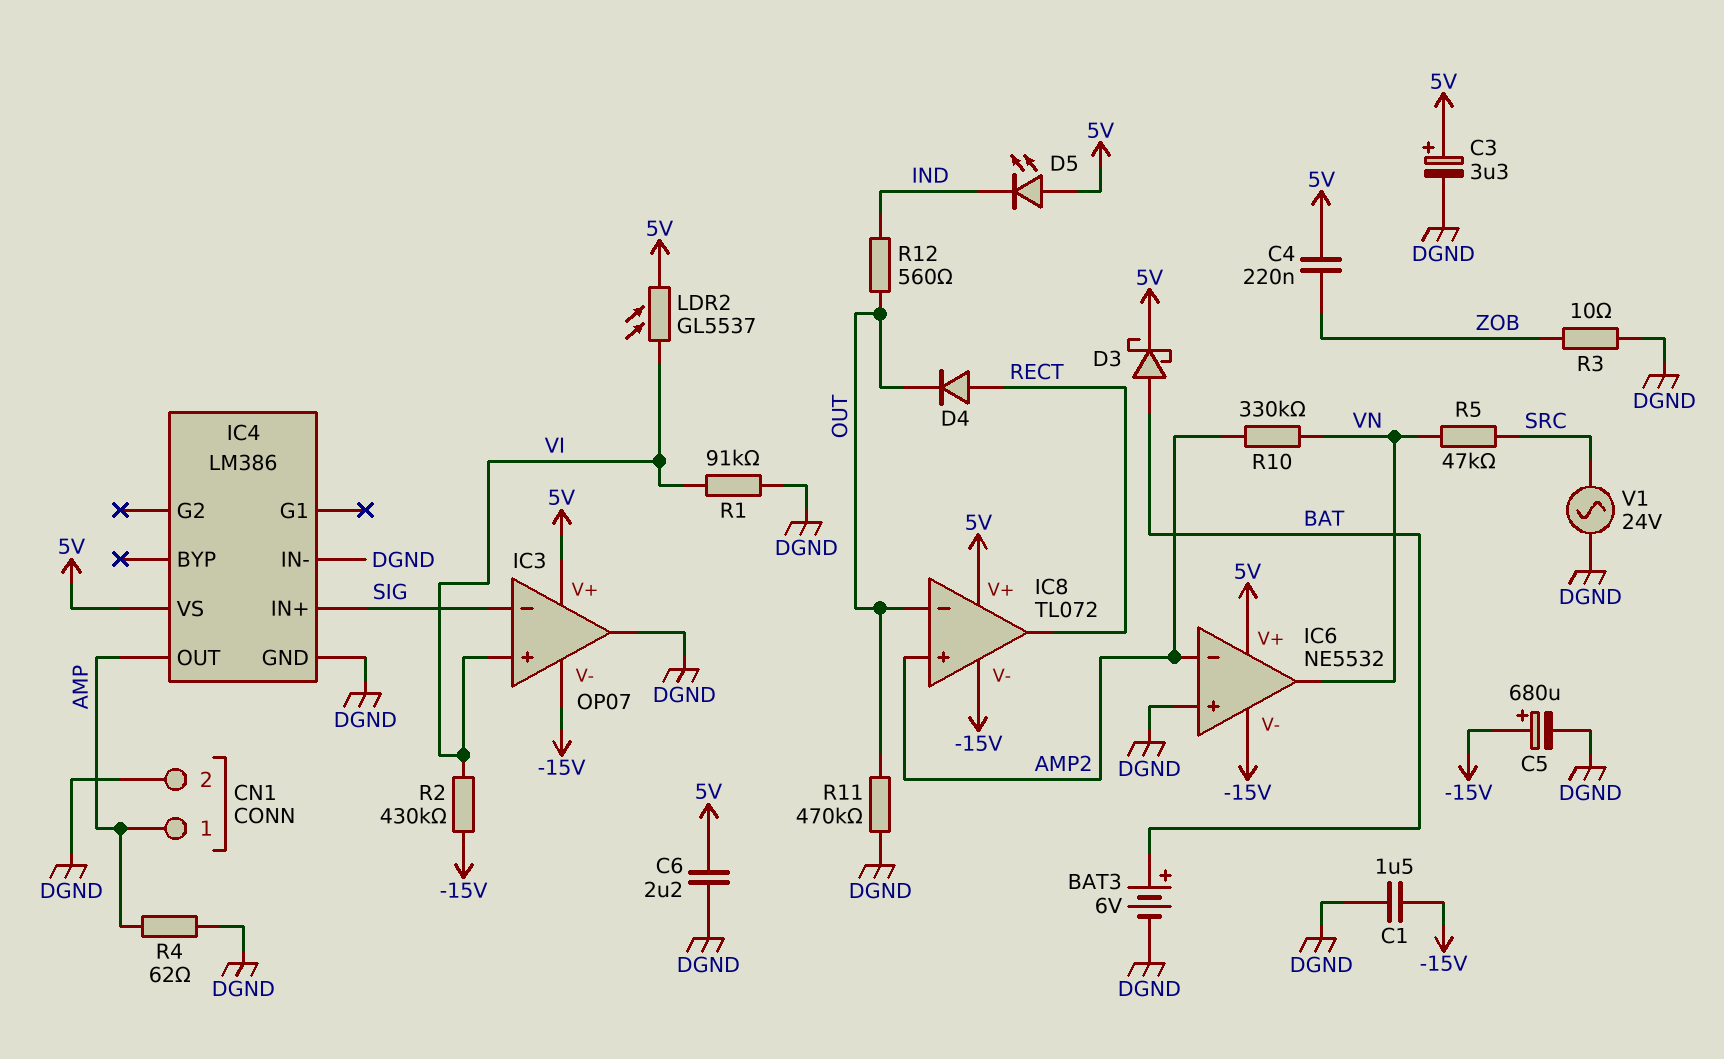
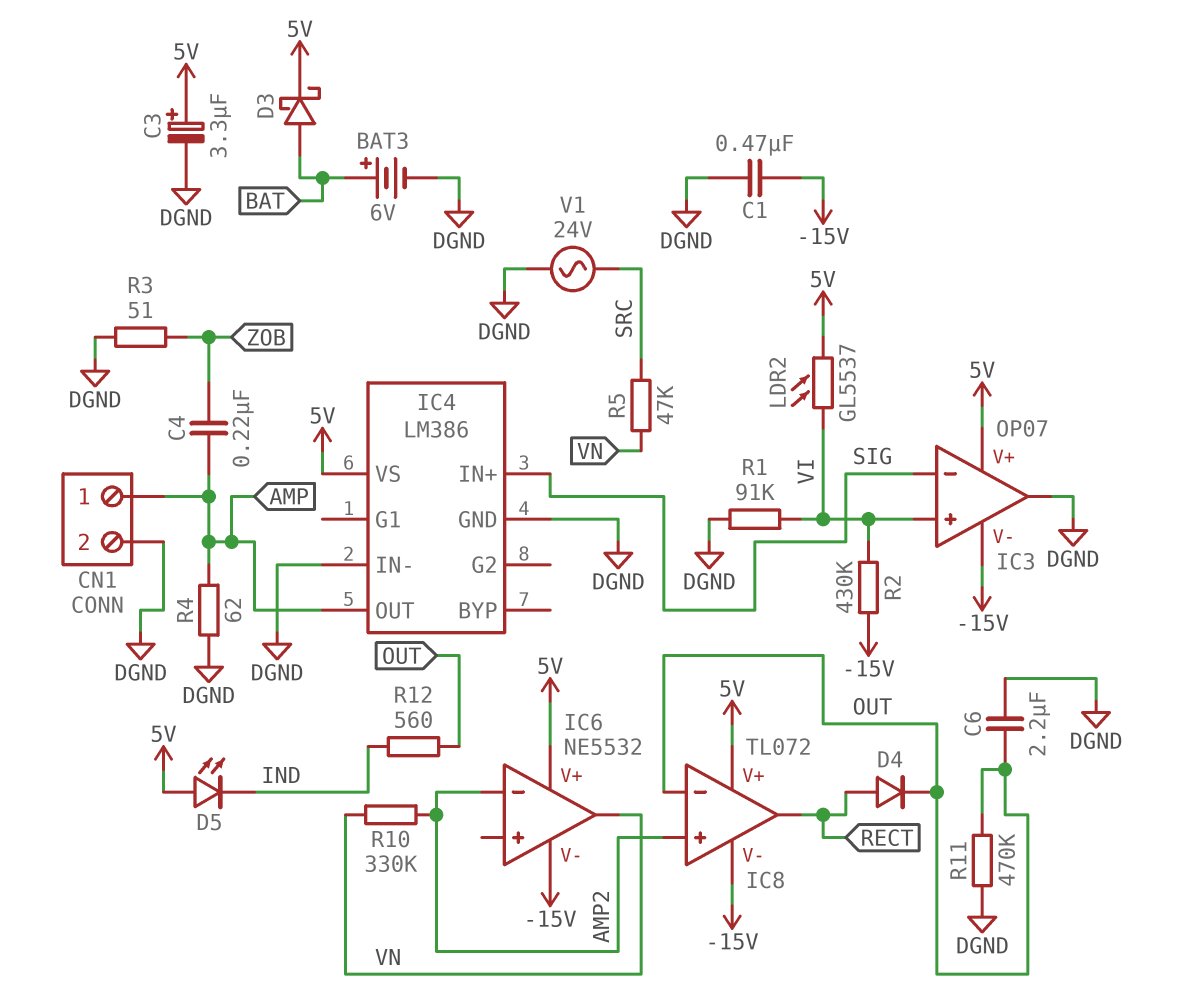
C1: 1.5uF (-15V, DGND) -> 470nF (-15V, DGND)
C4: 220nF (5V, ZOB) -> 220nF (AMP, ZOB)
C5: 680uF (plus -15V, minus DGND) -> none
C6: 2.2uF (5V, DGND) -> 2.2uF (DGND, OUT)
IC6 pin in+: DGND -> none
R3: 10 (DGND, ZOB) -> 51 (DGND, ZOB)

